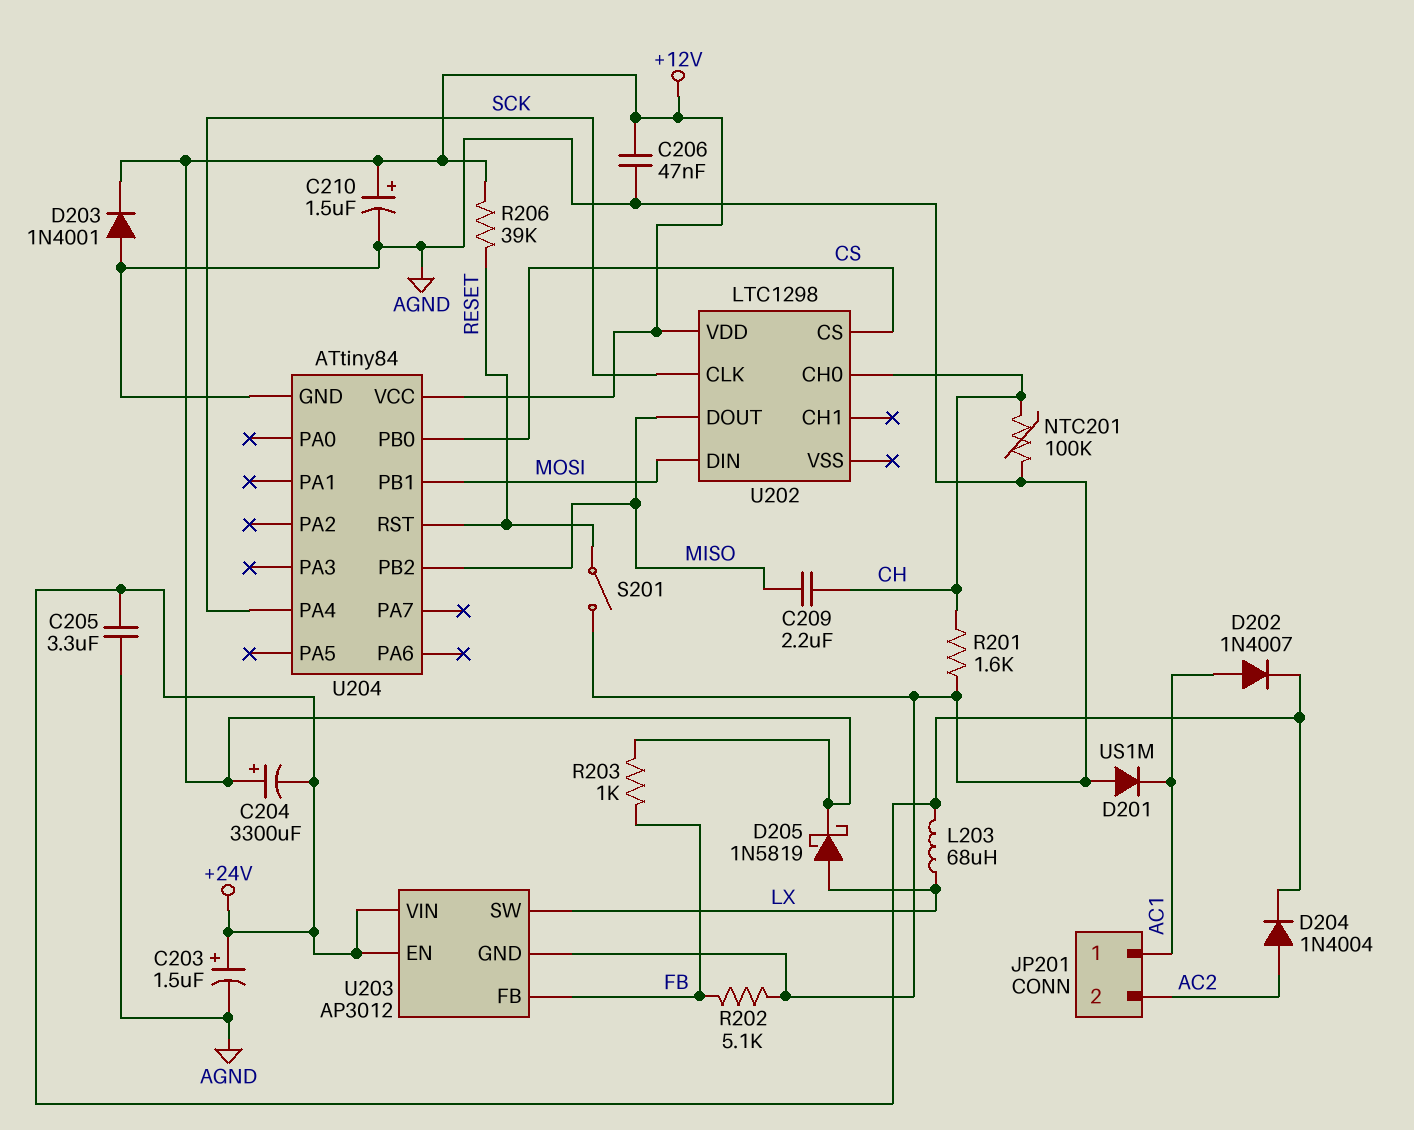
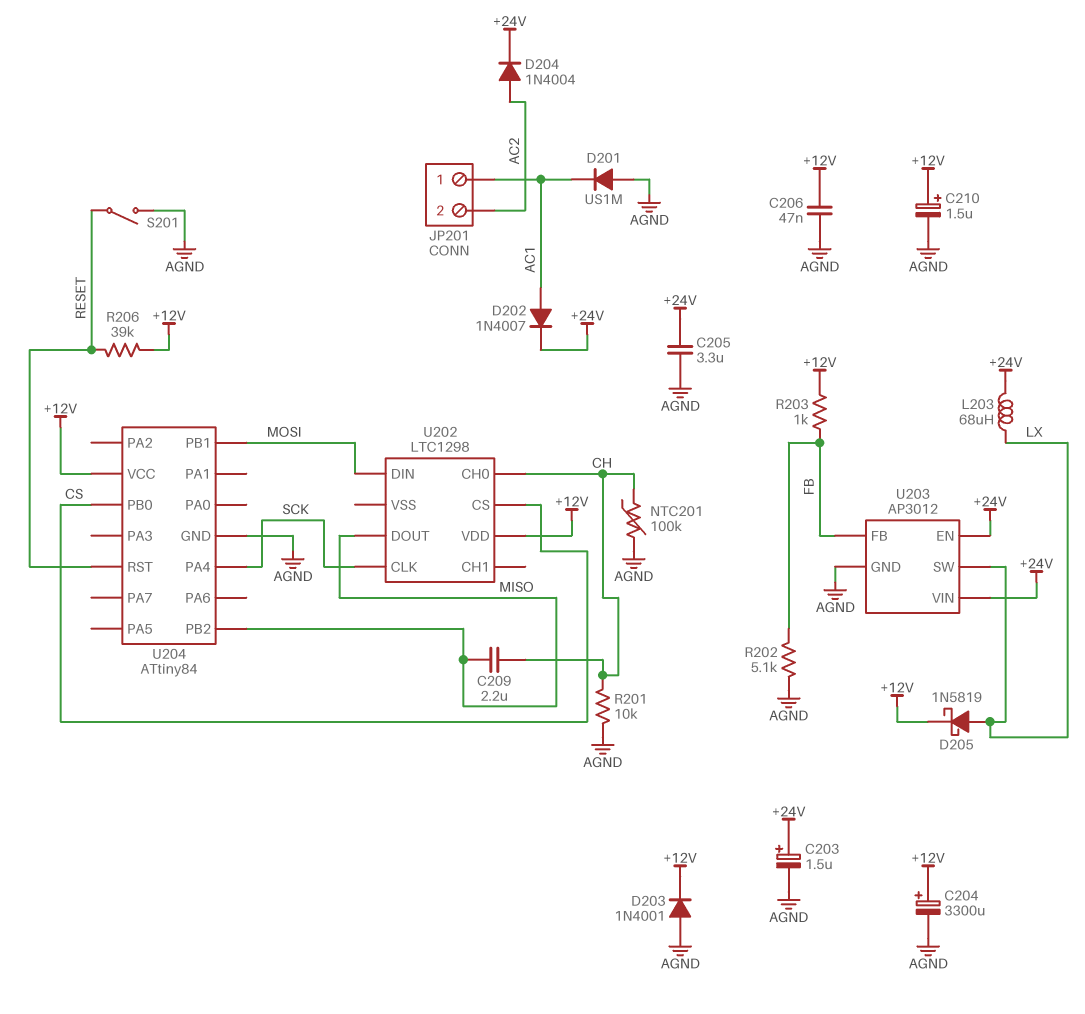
C204: 3300uF (plus +12V, minus +24V) -> 3300uF (plus +12V, minus AGND)
R201: 1.6k (AGND, CH) -> 10k (AGND, CH)

